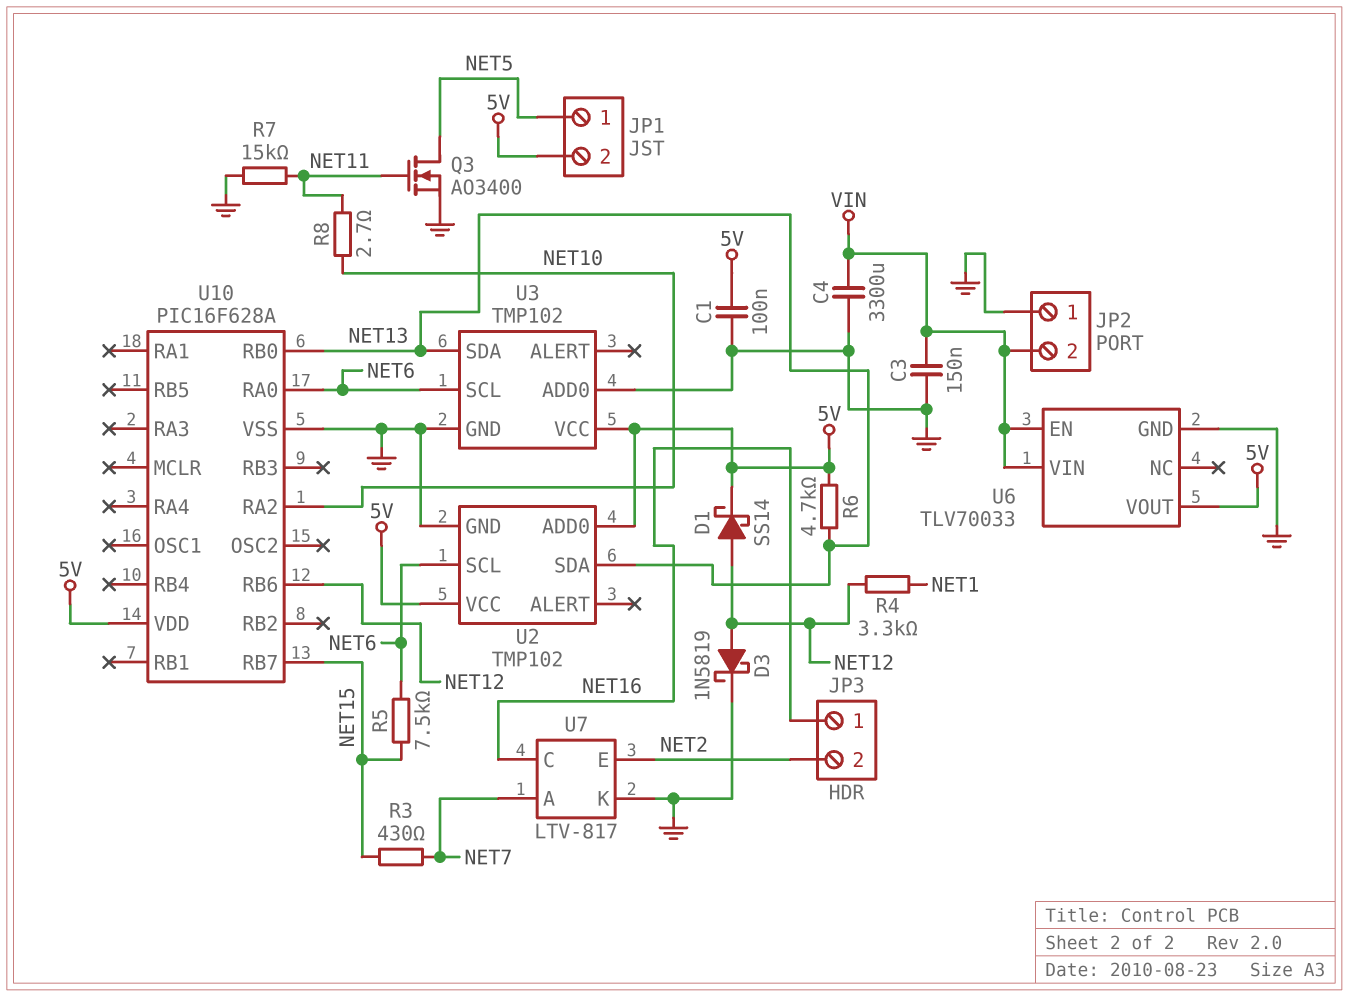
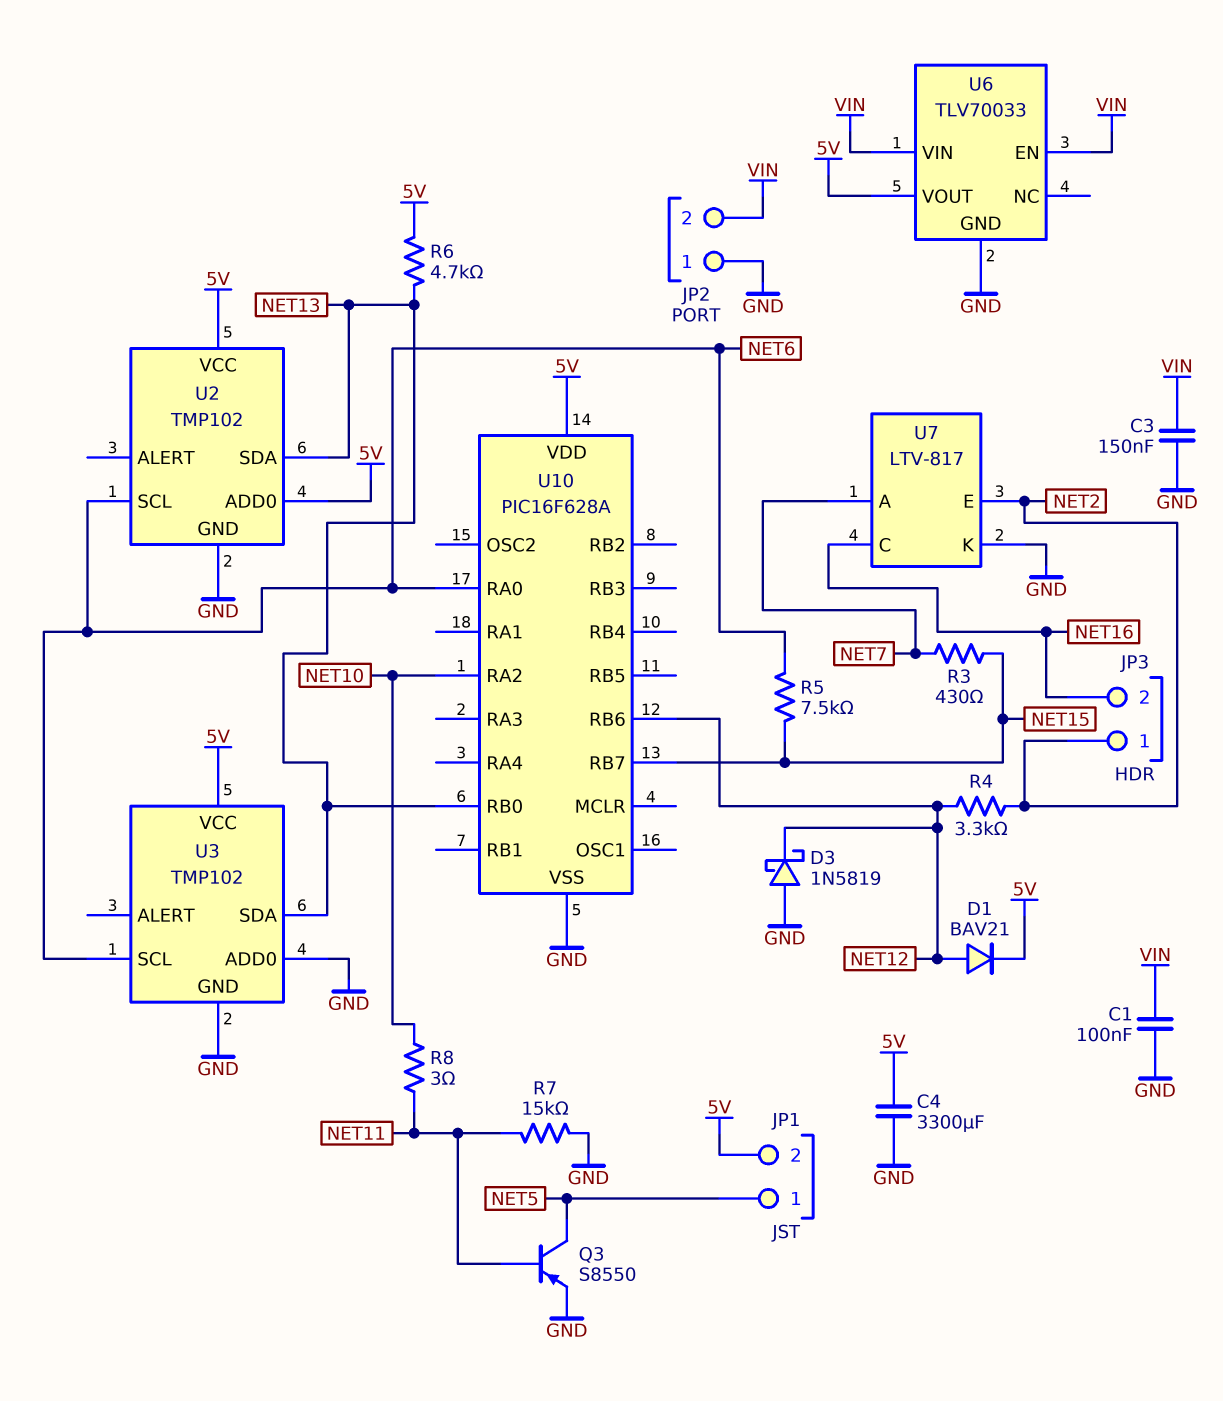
C1: 100nF (5V, GND) -> 100nF (GND, VIN)
C4: 3300uF (GND, VIN) -> 3300uF (5V, GND)
D1: schottky SS14 (A NET12, K 5V) -> diode BAV21 (A NET12, K 5V)
D3: schottky 1N5819 (A NET12, K GND) -> schottky 1N5819 (A GND, K NET12)
JP3 pin 1: NET16 -> NET2
JP3 pin 2: NET2 -> NET16
Q3: NMOS AO3400 (G NET11, D NET5, S GND) -> PNP S8550 (B NET11, C NET5, E GND)
R4: 3.3k (NET1, NET12) -> 3.3k (NET2, NET12)
R8: 2.7 (NET10, NET11) -> 3 (NET10, NET11)

